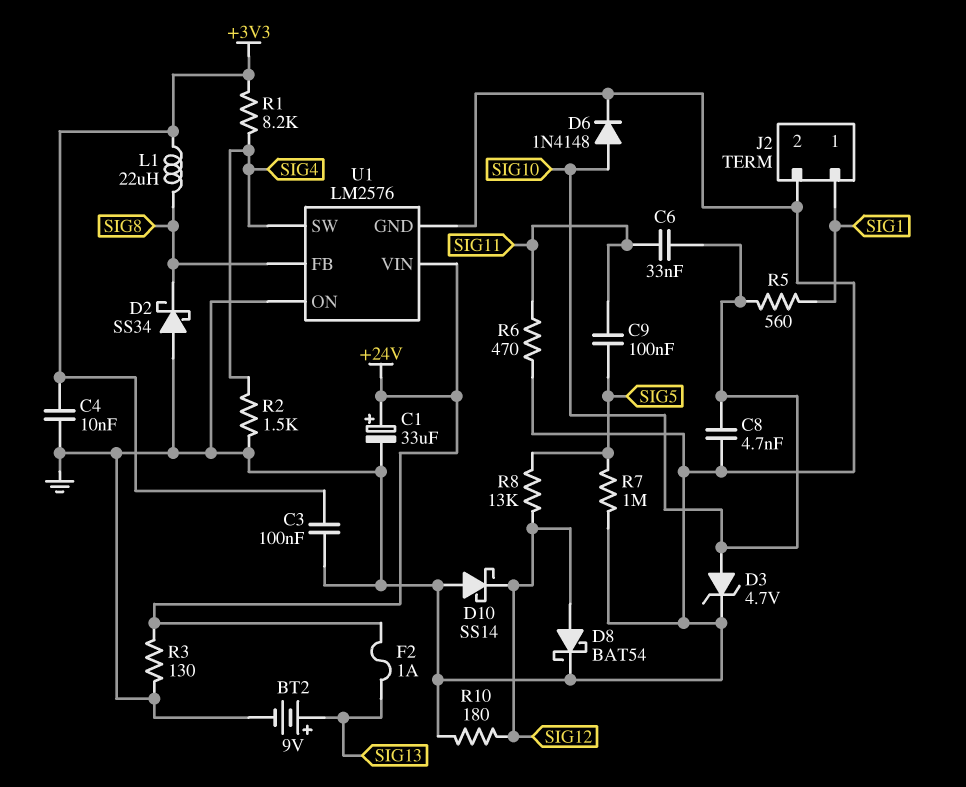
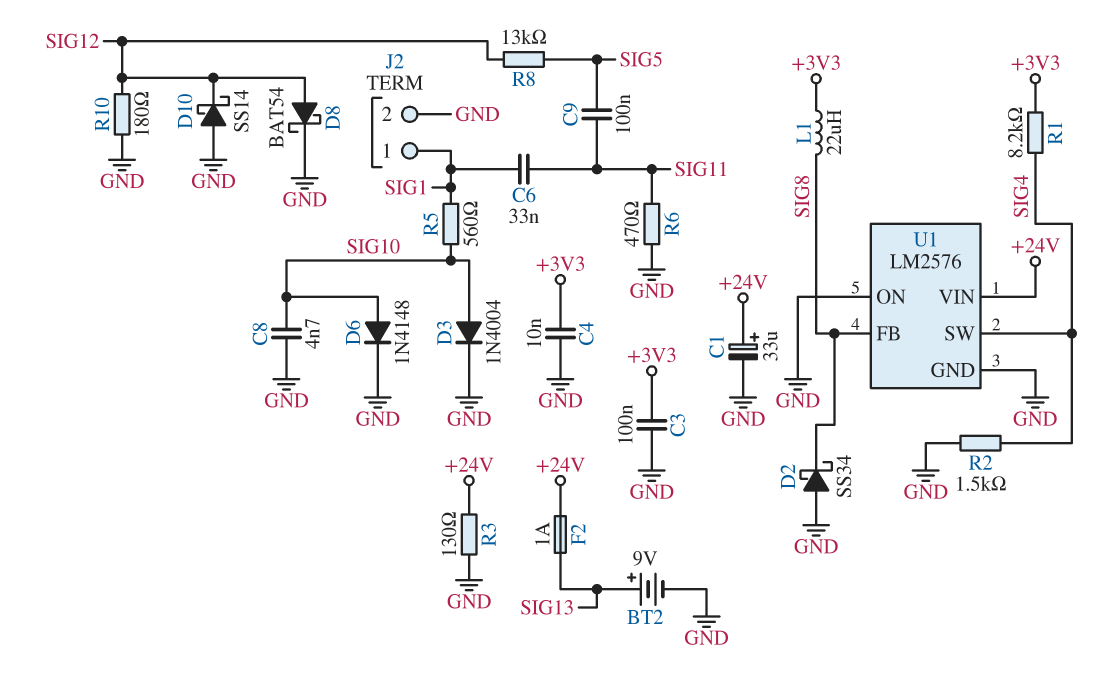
C6: 33nF (SIG10, SIG11) -> 33nF (SIG1, SIG11)
D3: zener 4.7V (A SIG10, K GND) -> diode 1N4004 (A SIG10, K GND)
R7: 1M (GND, SIG5) -> none

